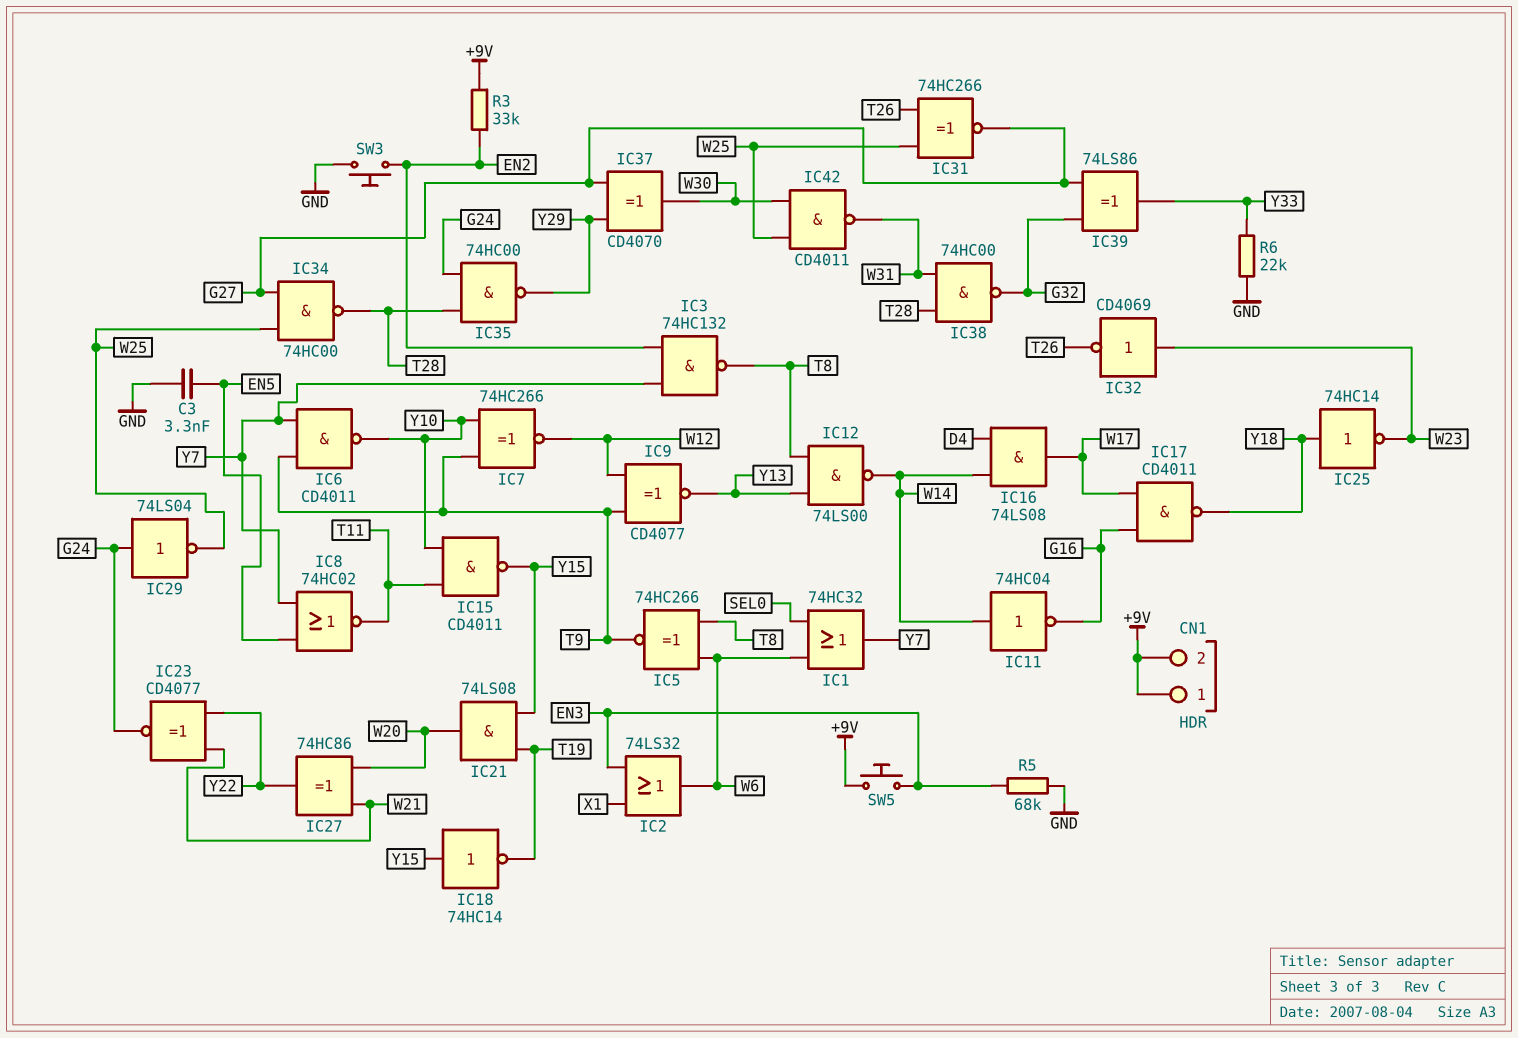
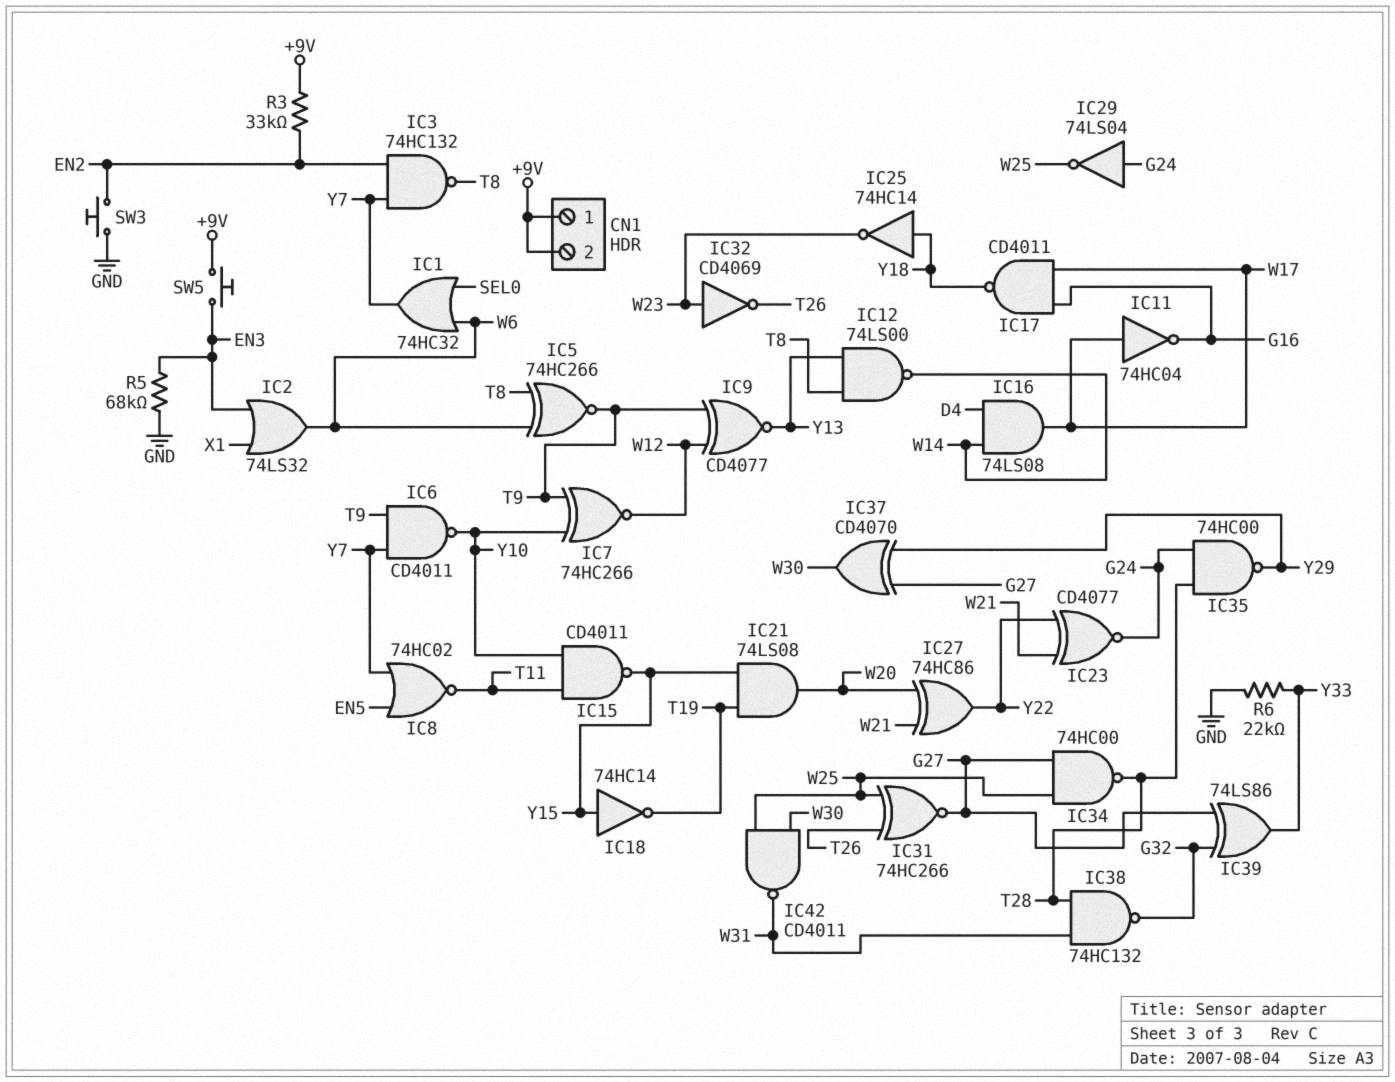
C3: 3.3nF (EN5, GND) -> none
IC11: NOT 74HC04 (in W14, out G16) -> NOT 74HC04 (in W17, out G16)
IC38: NAND 74HC00 (in T28, in W31, out G32) -> NAND 74HC132 (in T28, in W31, out G32)

